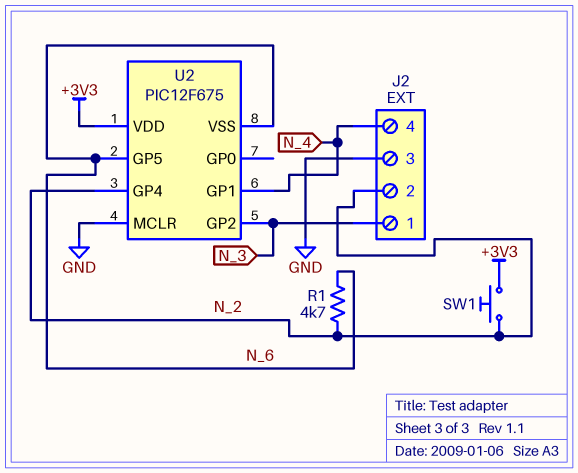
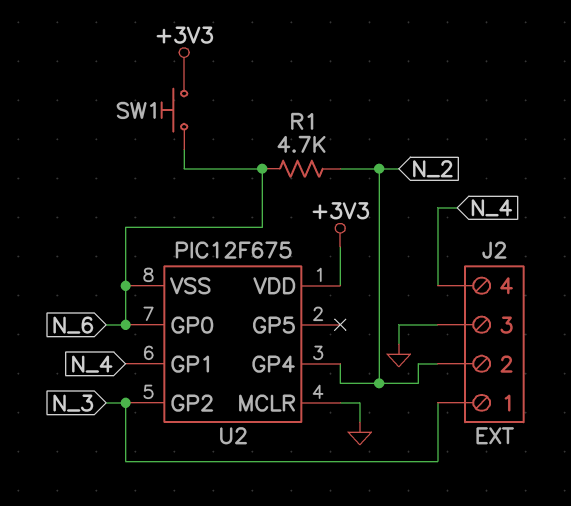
SW1: button (+3V3, N_2) -> button (+3V3, N_6)
U2 pin GP0: none -> N_6
U2 pin GP5: N_6 -> none

